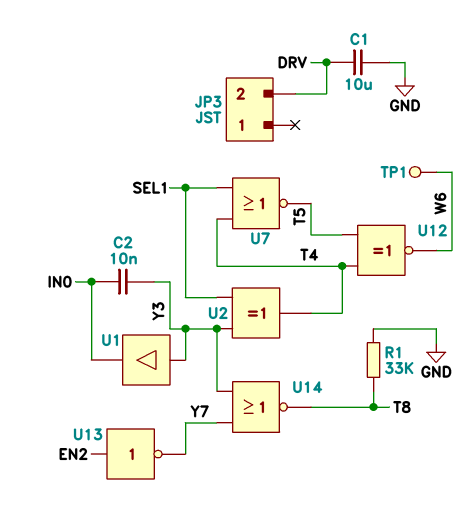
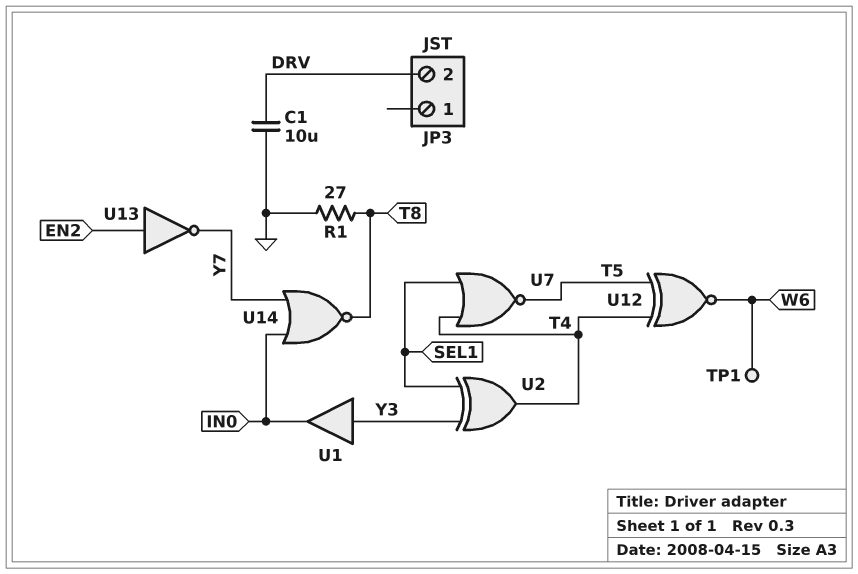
C2: 10nF (IN0, Y3) -> none
R1: 33k (GND, T8) -> 27 (GND, T8)
U14: NOR (in Y3, in Y7, out T8) -> NOR (in IN0, in Y7, out T8)

